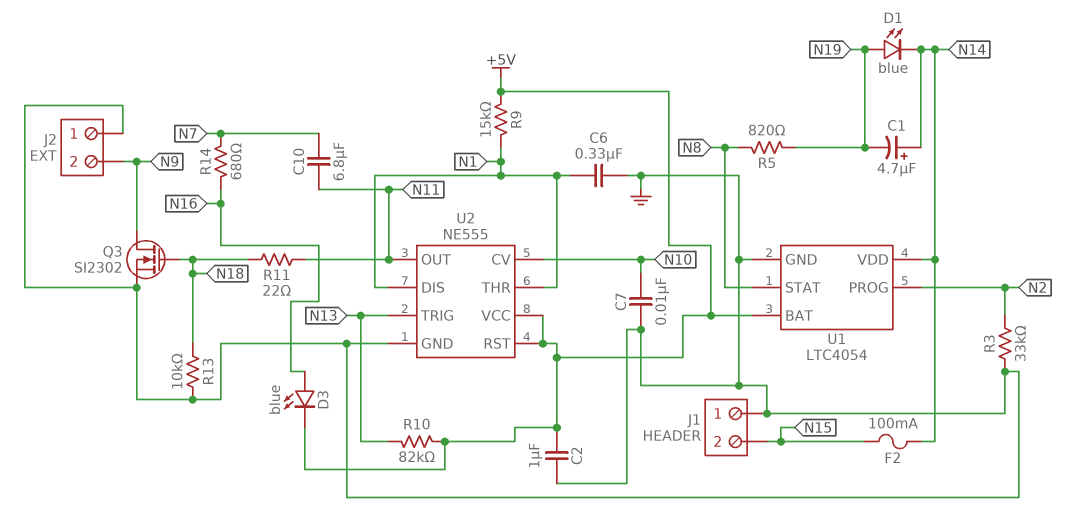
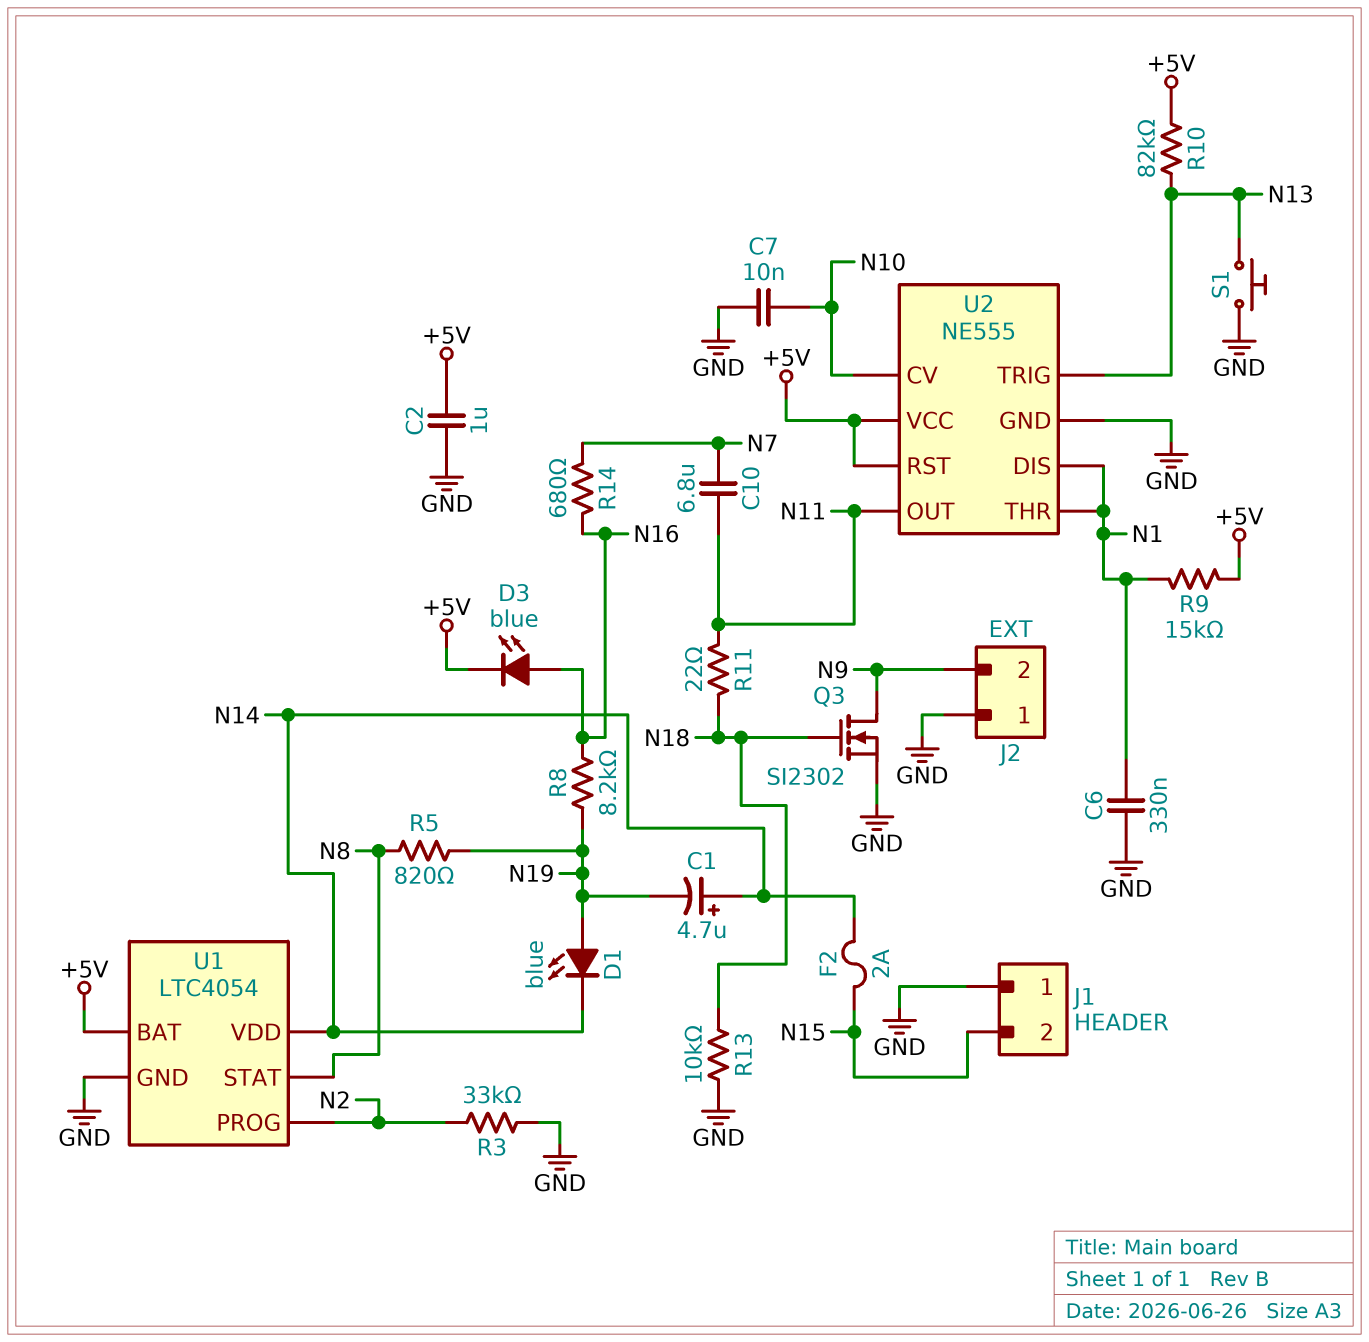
F2: 100mA (N14, N15) -> 2A (N14, N15)
R8: none -> 8.2k (N16, N19)
S1: none -> button (GND, N13)

